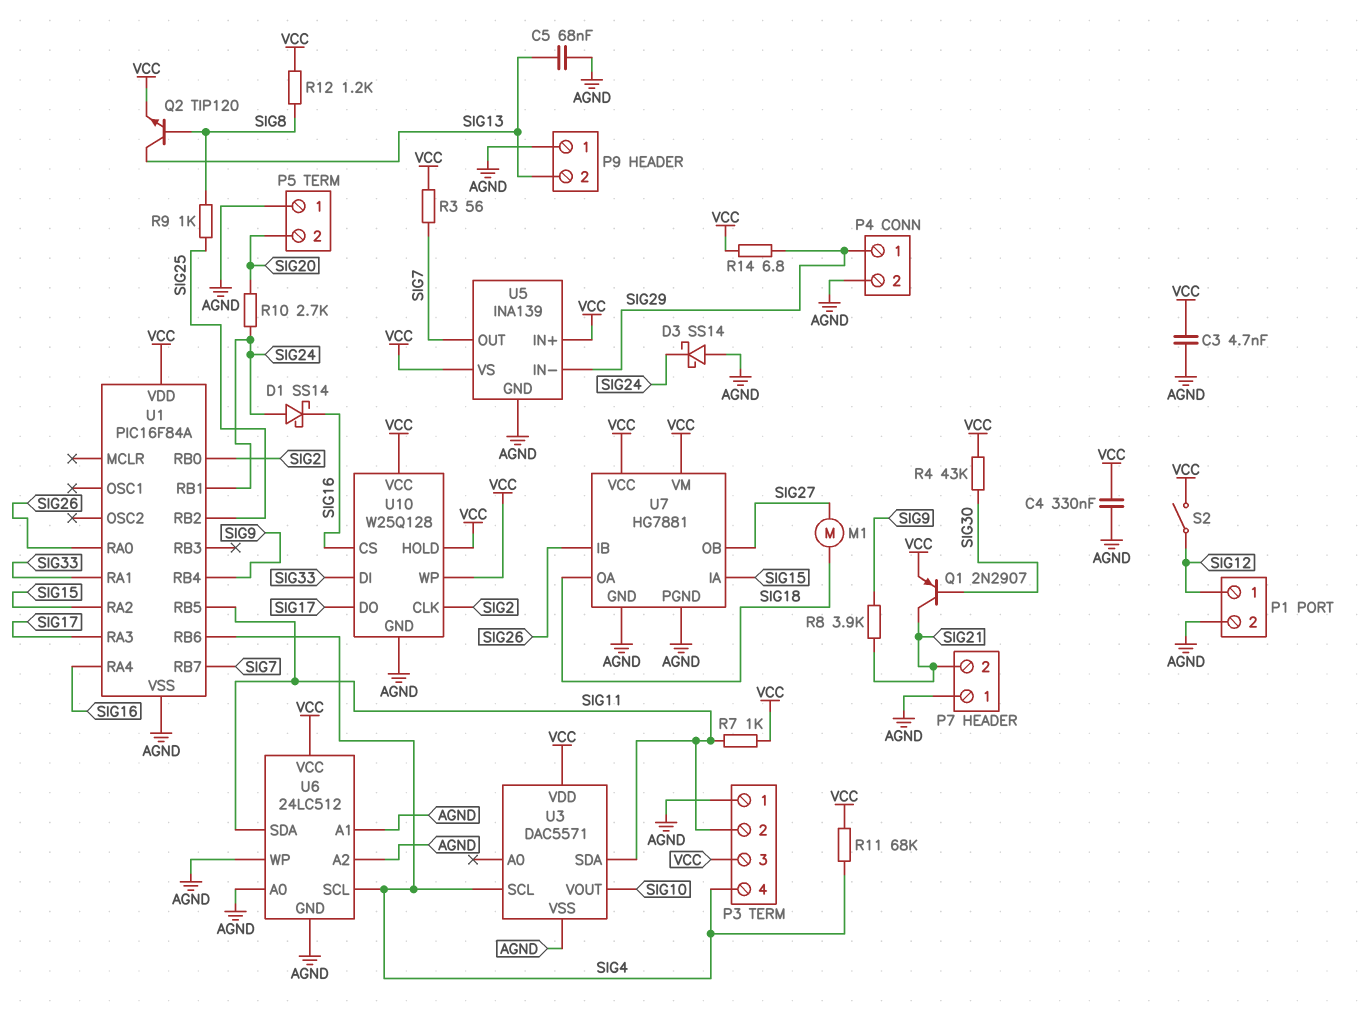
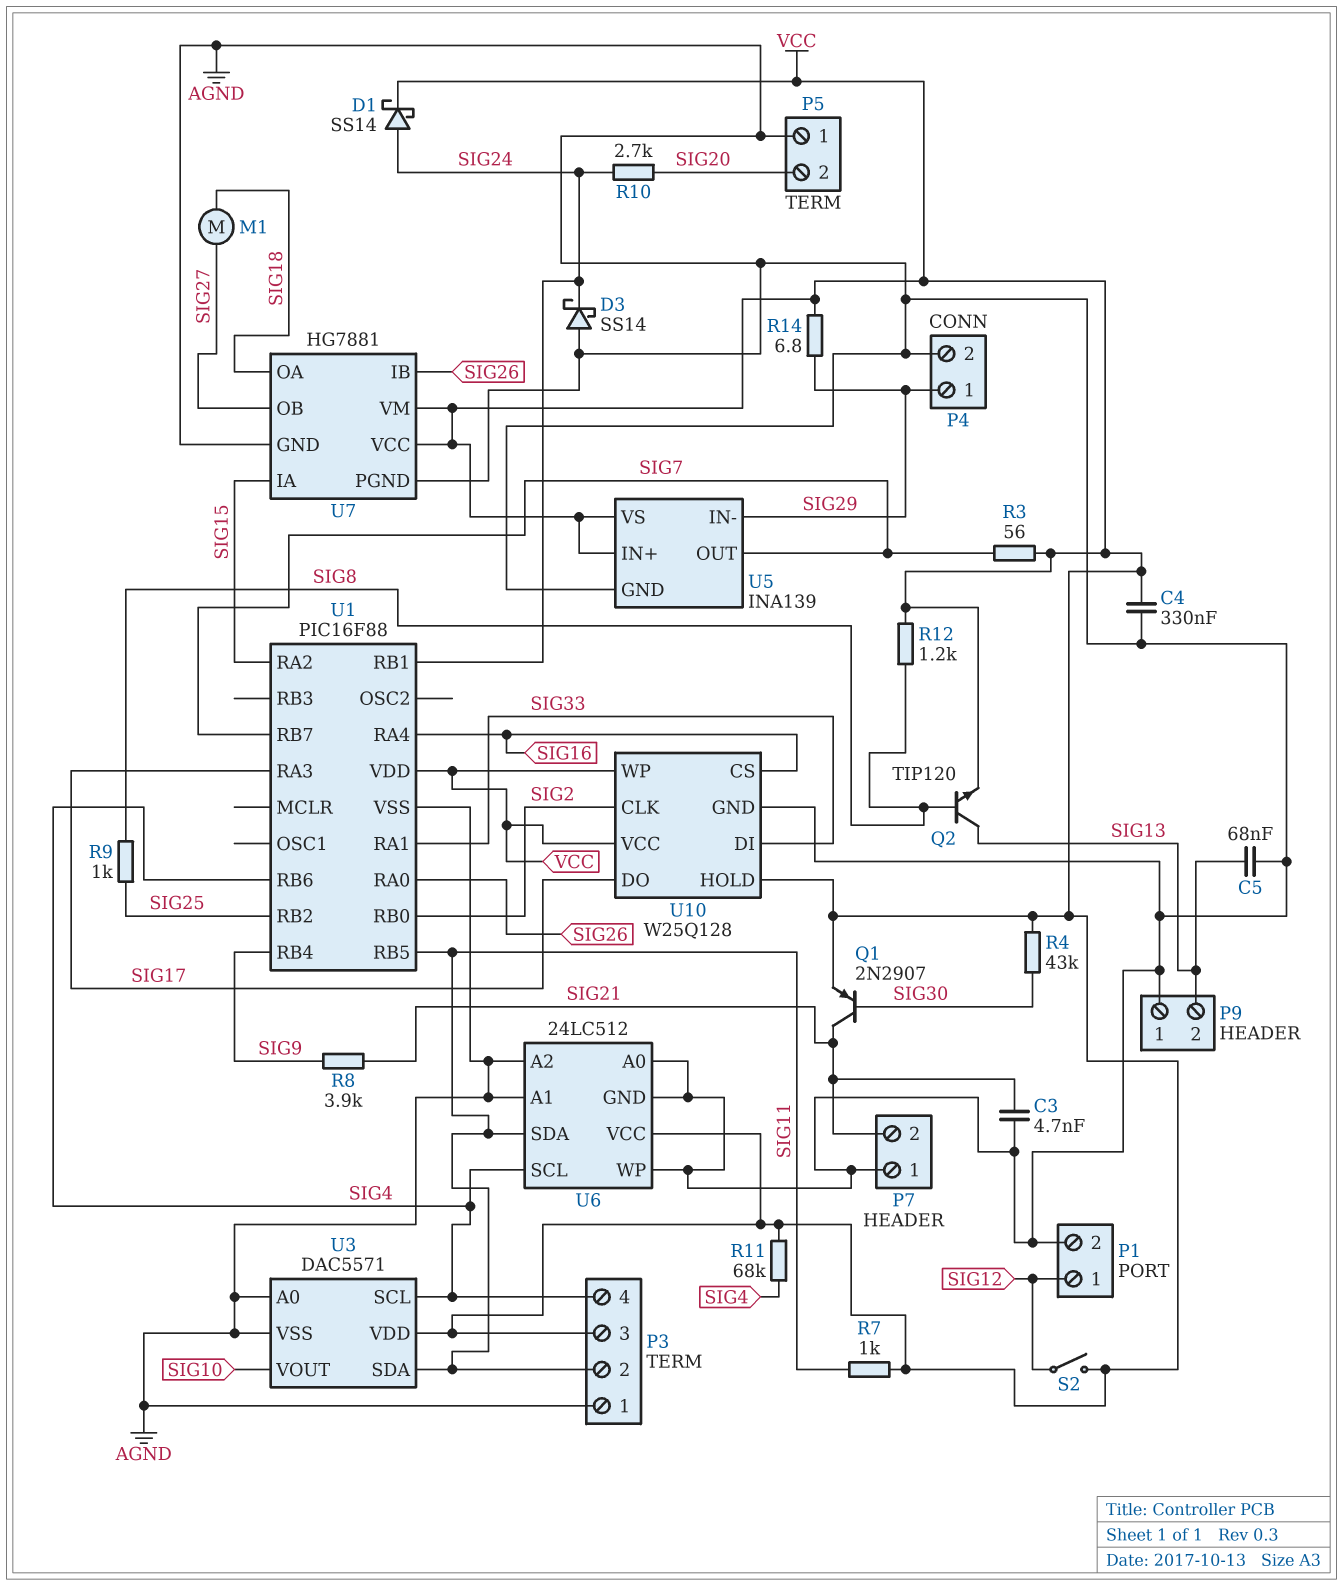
C3: 4.7nF (AGND, VCC) -> 4.7nF (AGND, SIG21)
D1: schottky SS14 (A SIG24, K SIG16) -> schottky SS14 (A SIG24, K VCC)
U1: PIC16F84A -> PIC16F88
U3 pin A0: none -> AGND

